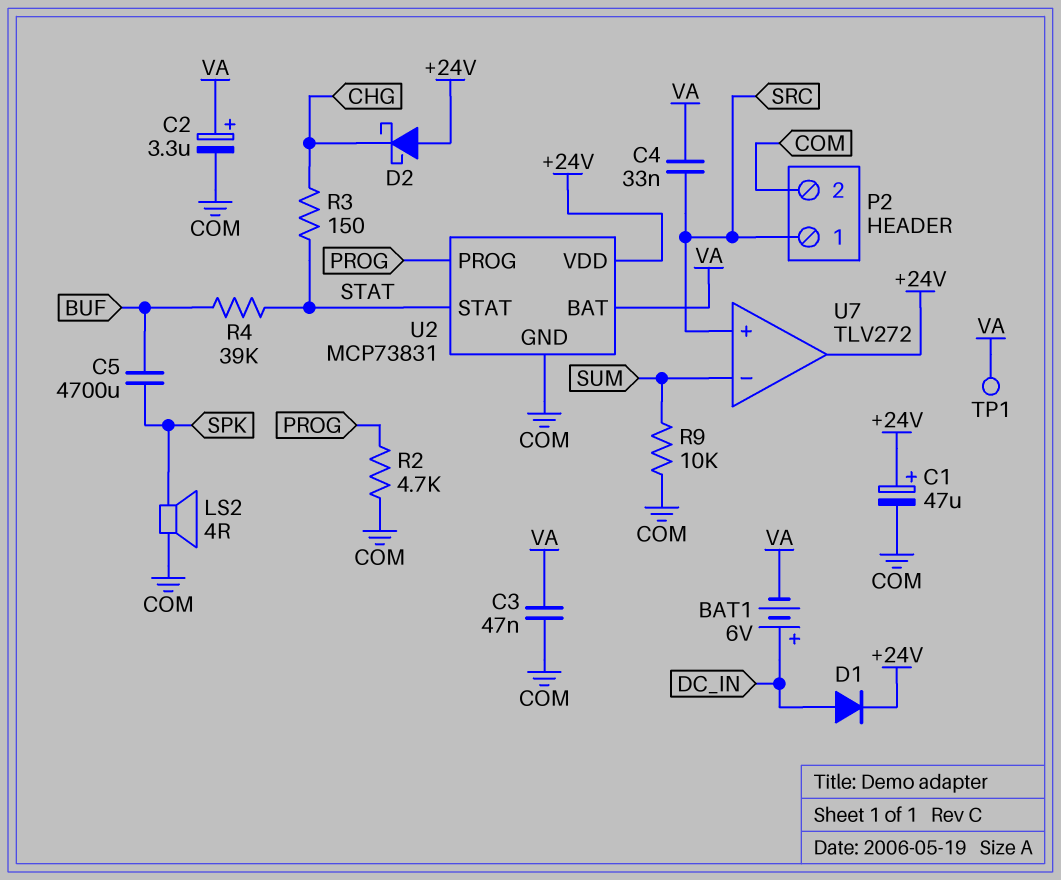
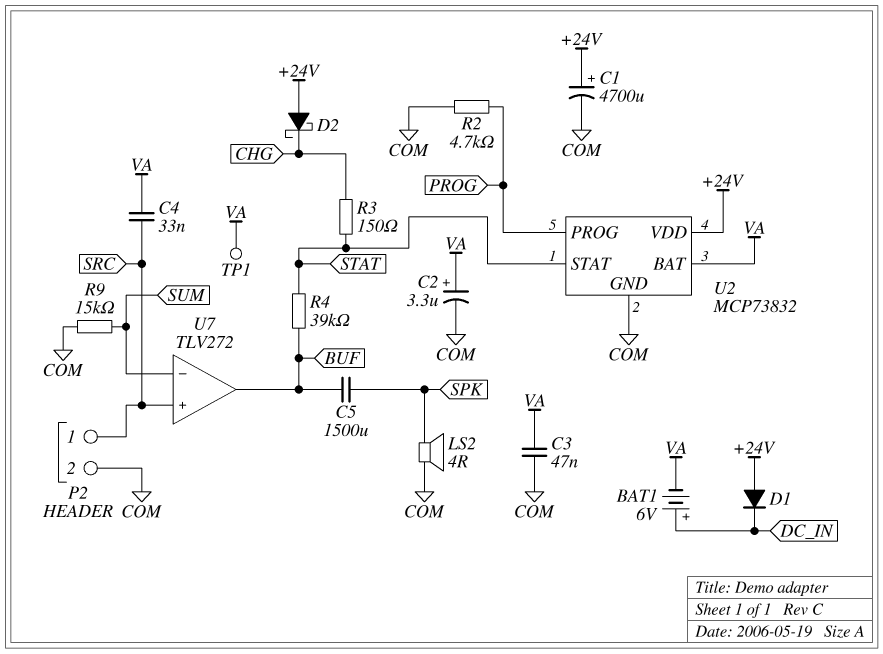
C1: 47uF (plus +24V, minus COM) -> 4700uF (plus +24V, minus COM)
C5: 4700uF (BUF, SPK) -> 1500uF (BUF, SPK)
D1: diode (A DC_IN, K +24V) -> diode (A +24V, K DC_IN)
R9: 10k (COM, SUM) -> 15k (COM, SUM)
U2: MCP73831 -> MCP73832
U7 pin out: +24V -> BUF

